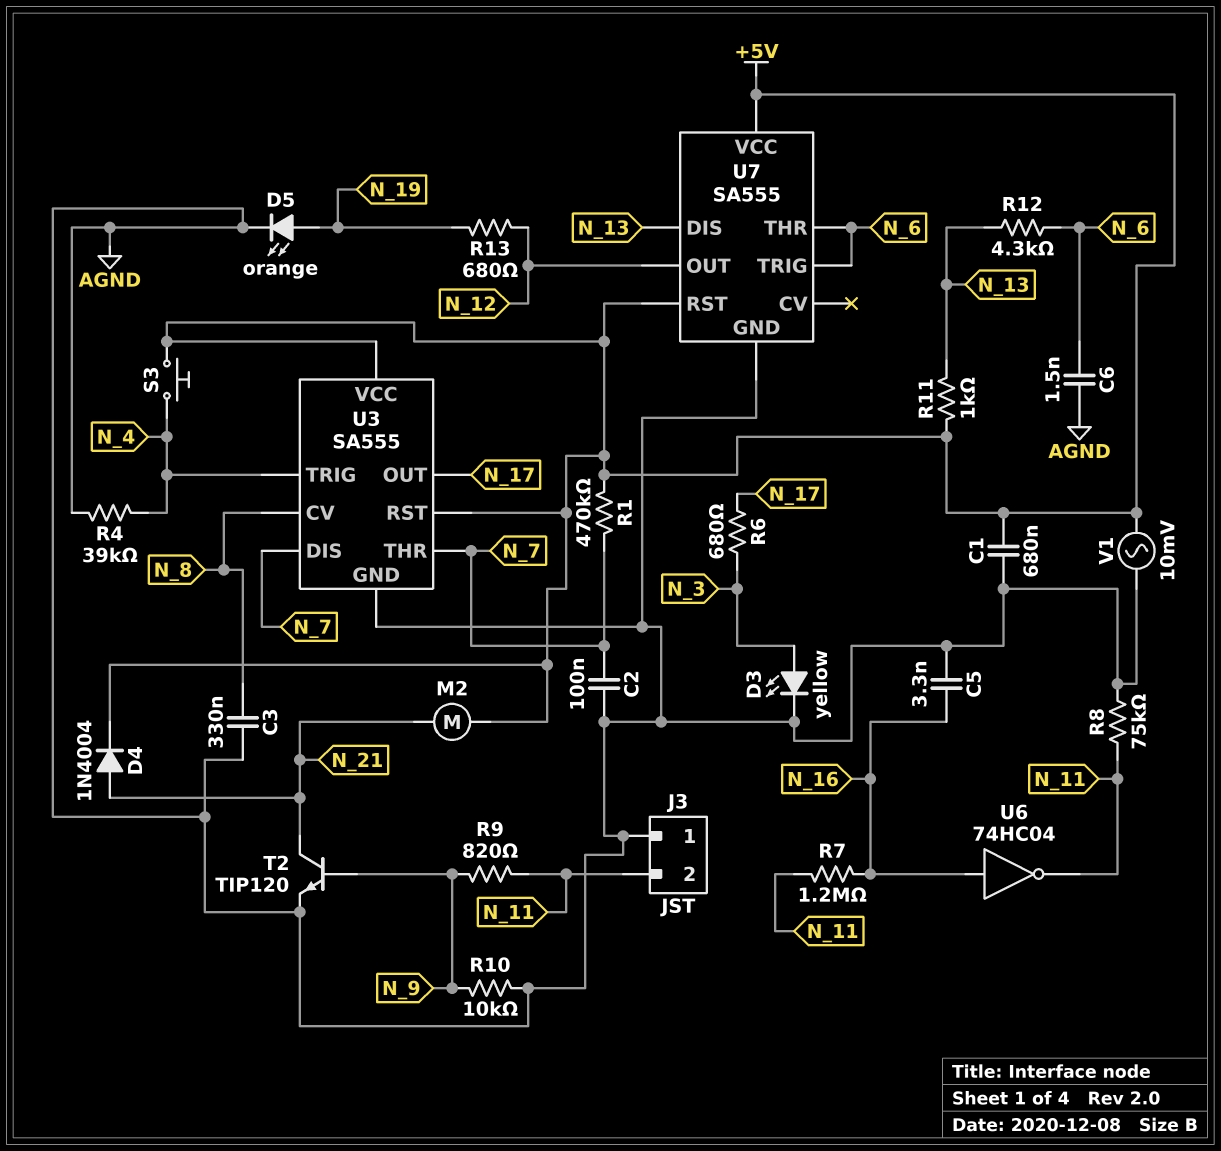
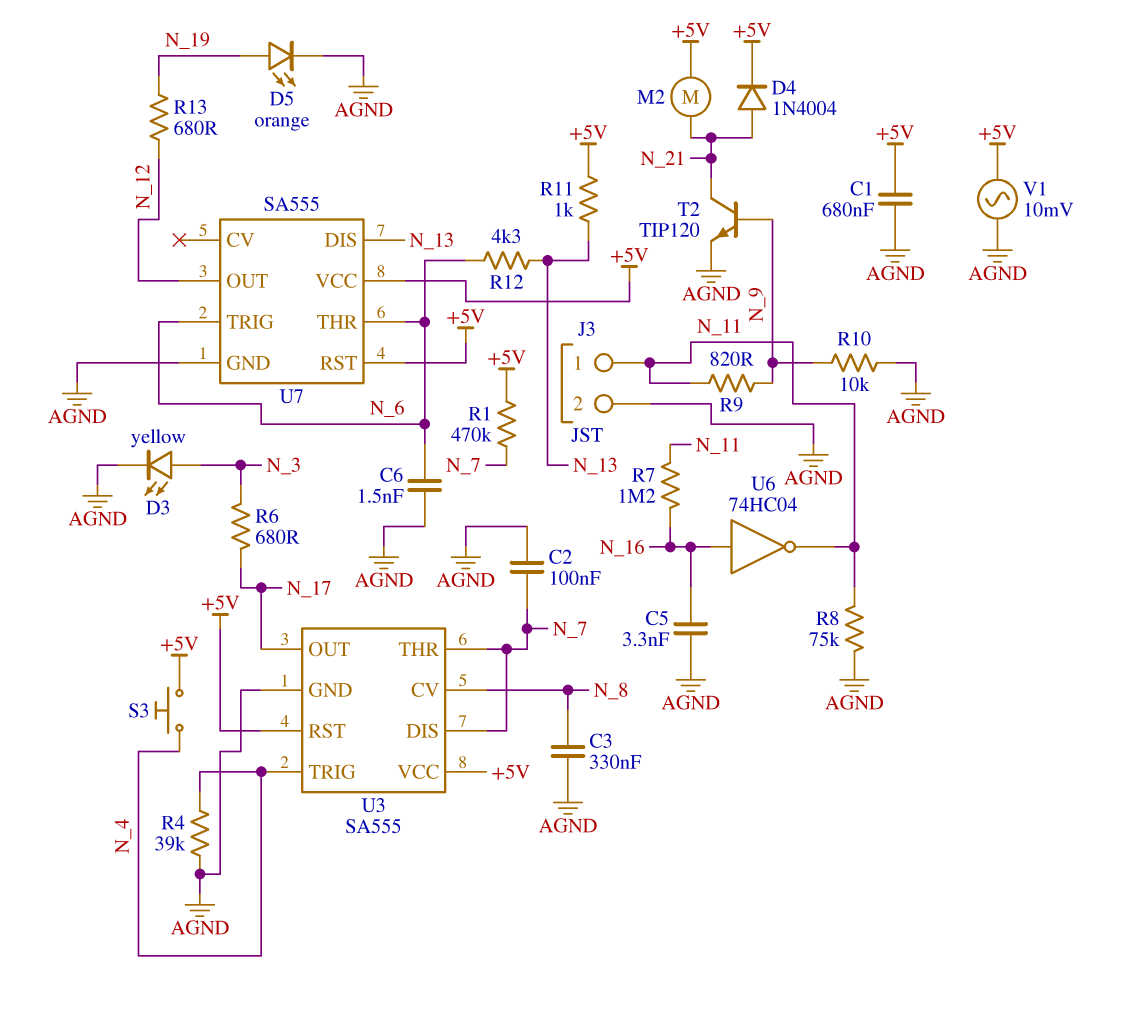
J3 pin 1: AGND -> N_11
J3 pin 2: N_11 -> AGND

